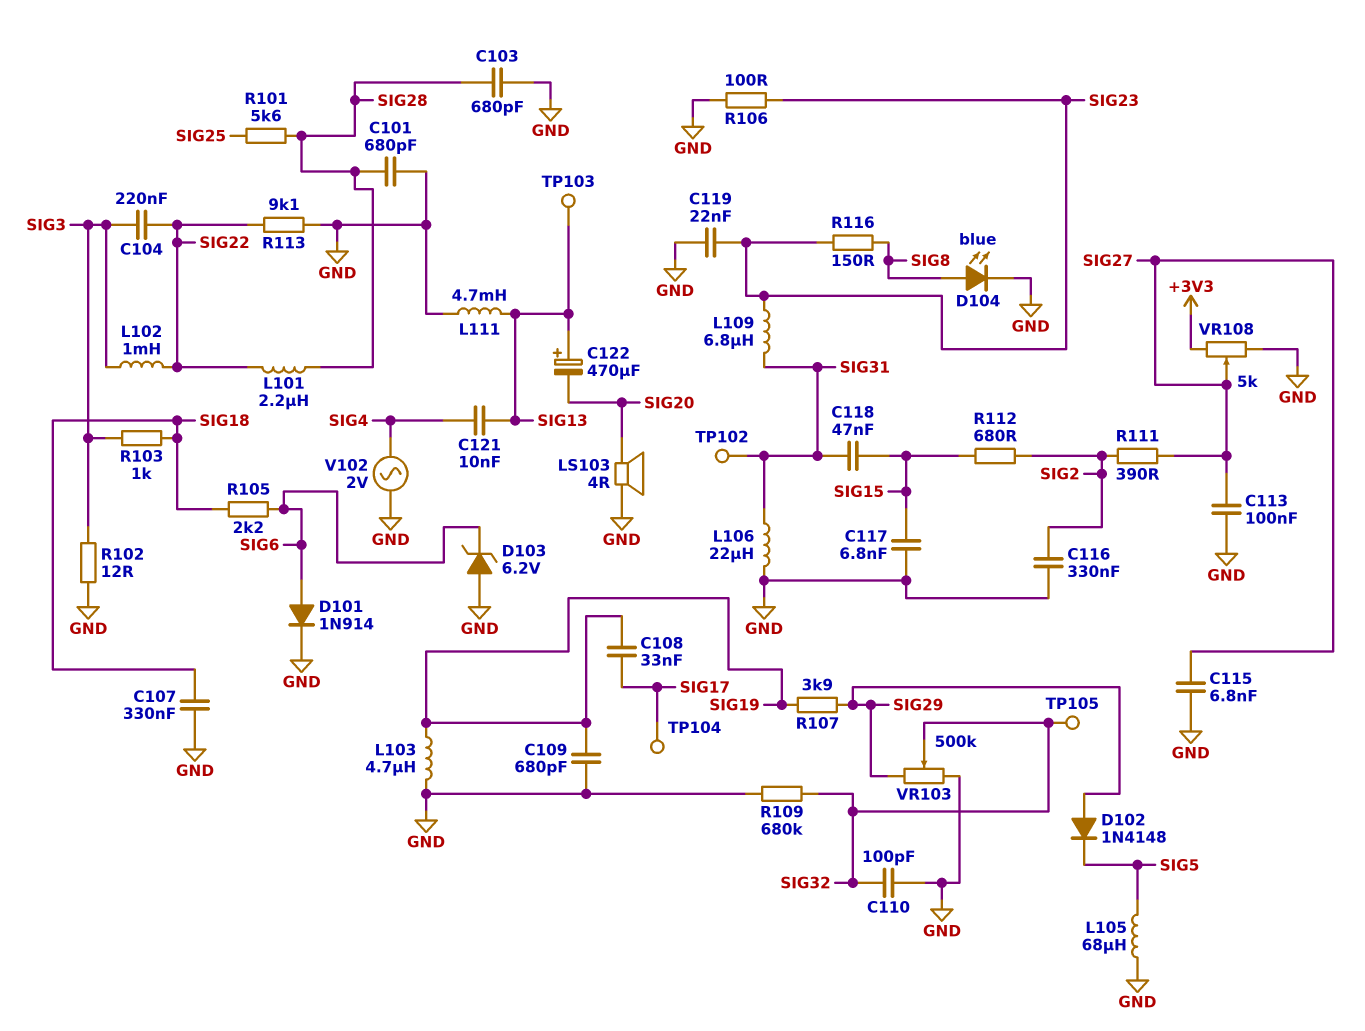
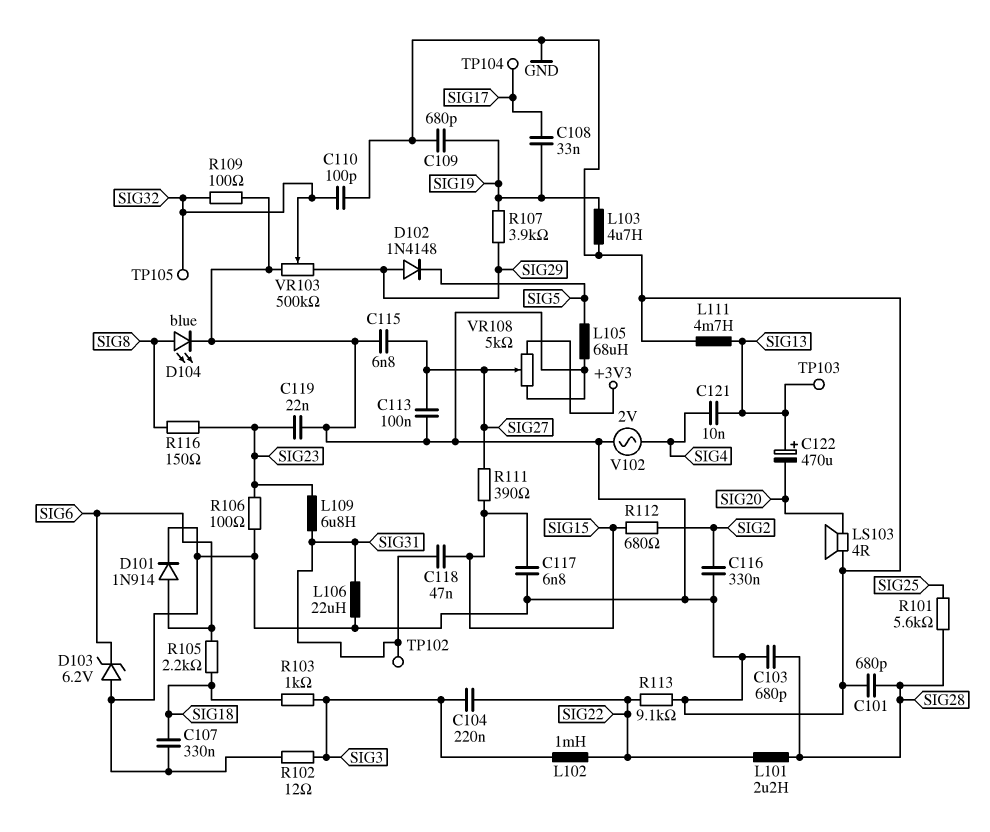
R109: 680k (GND, SIG32) -> 100 (GND, SIG32)
R111: 390 (SIG2, SIG27) -> 390 (SIG15, SIG27)

